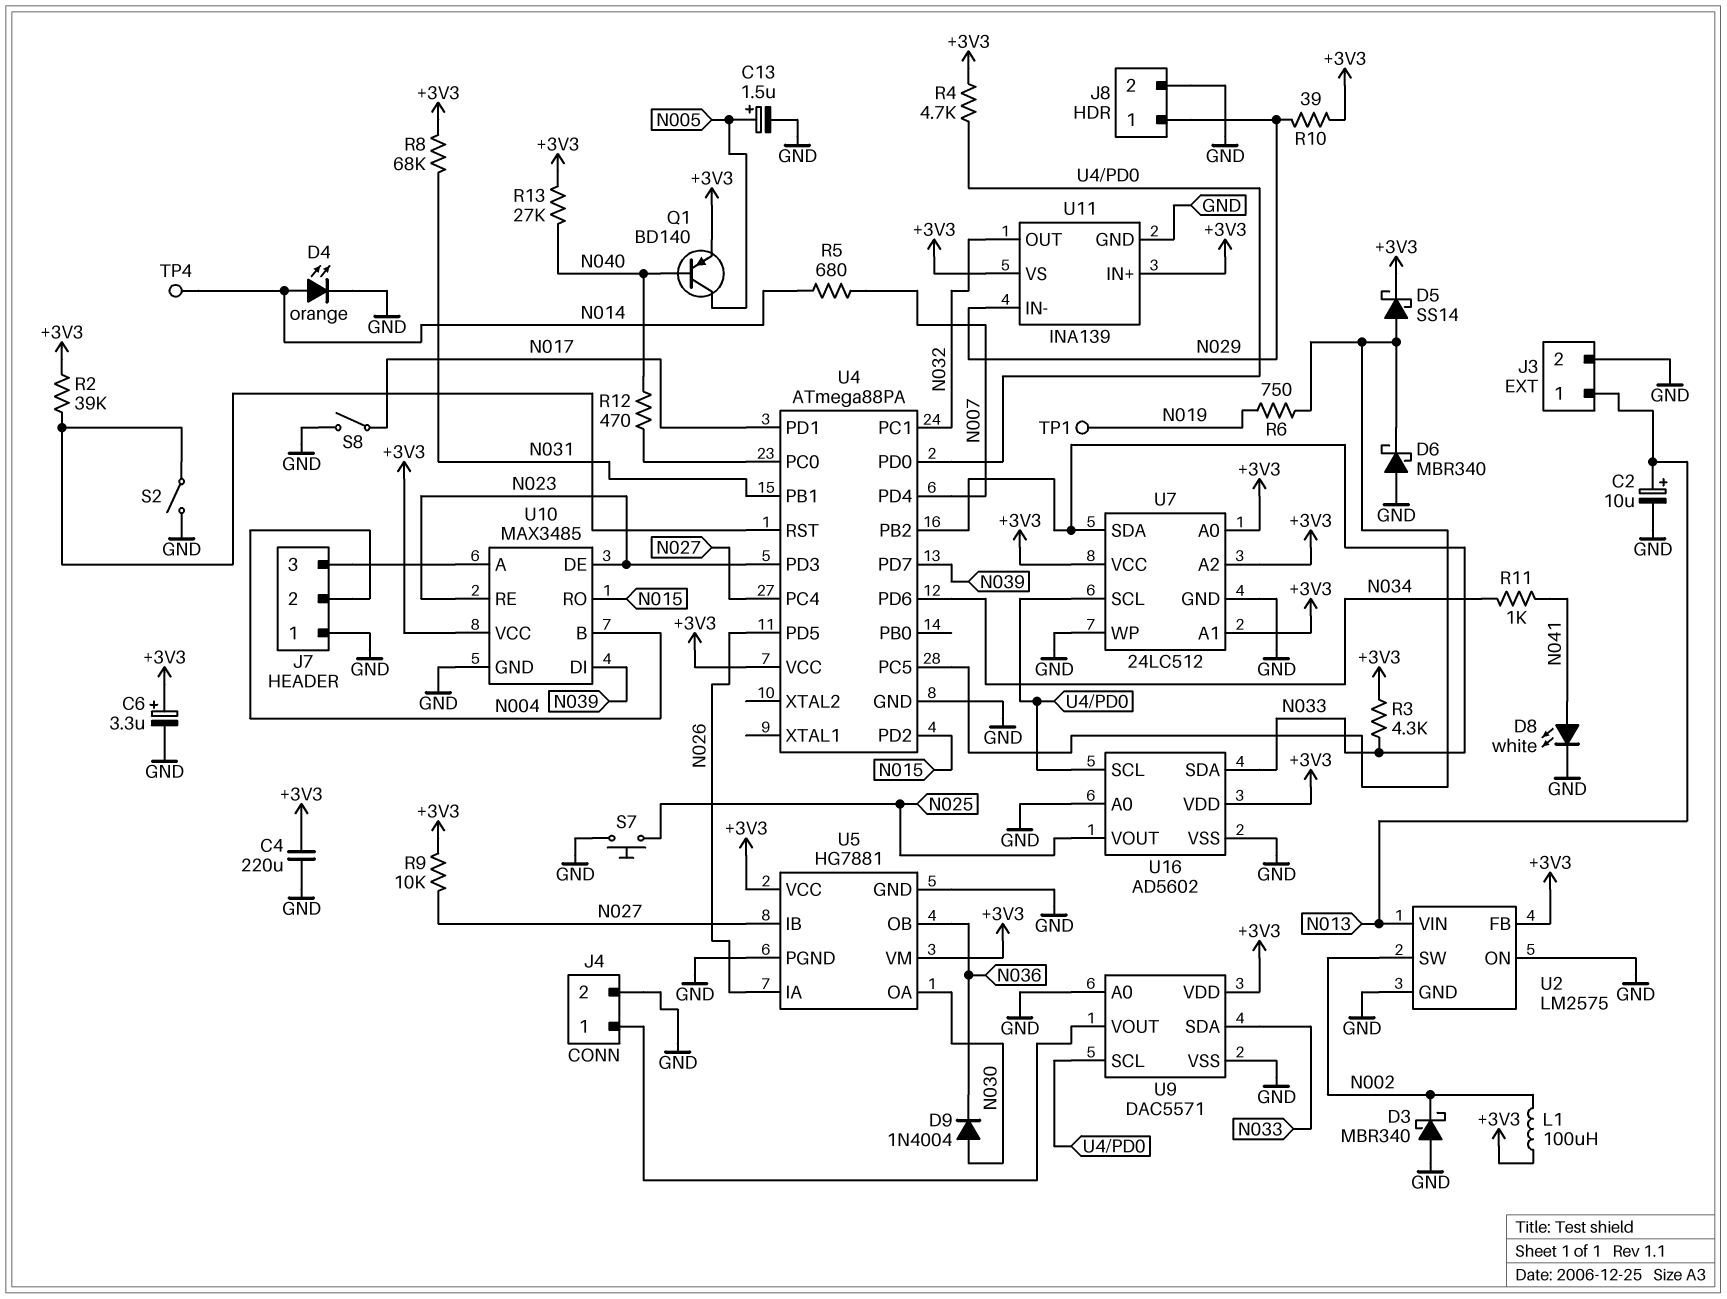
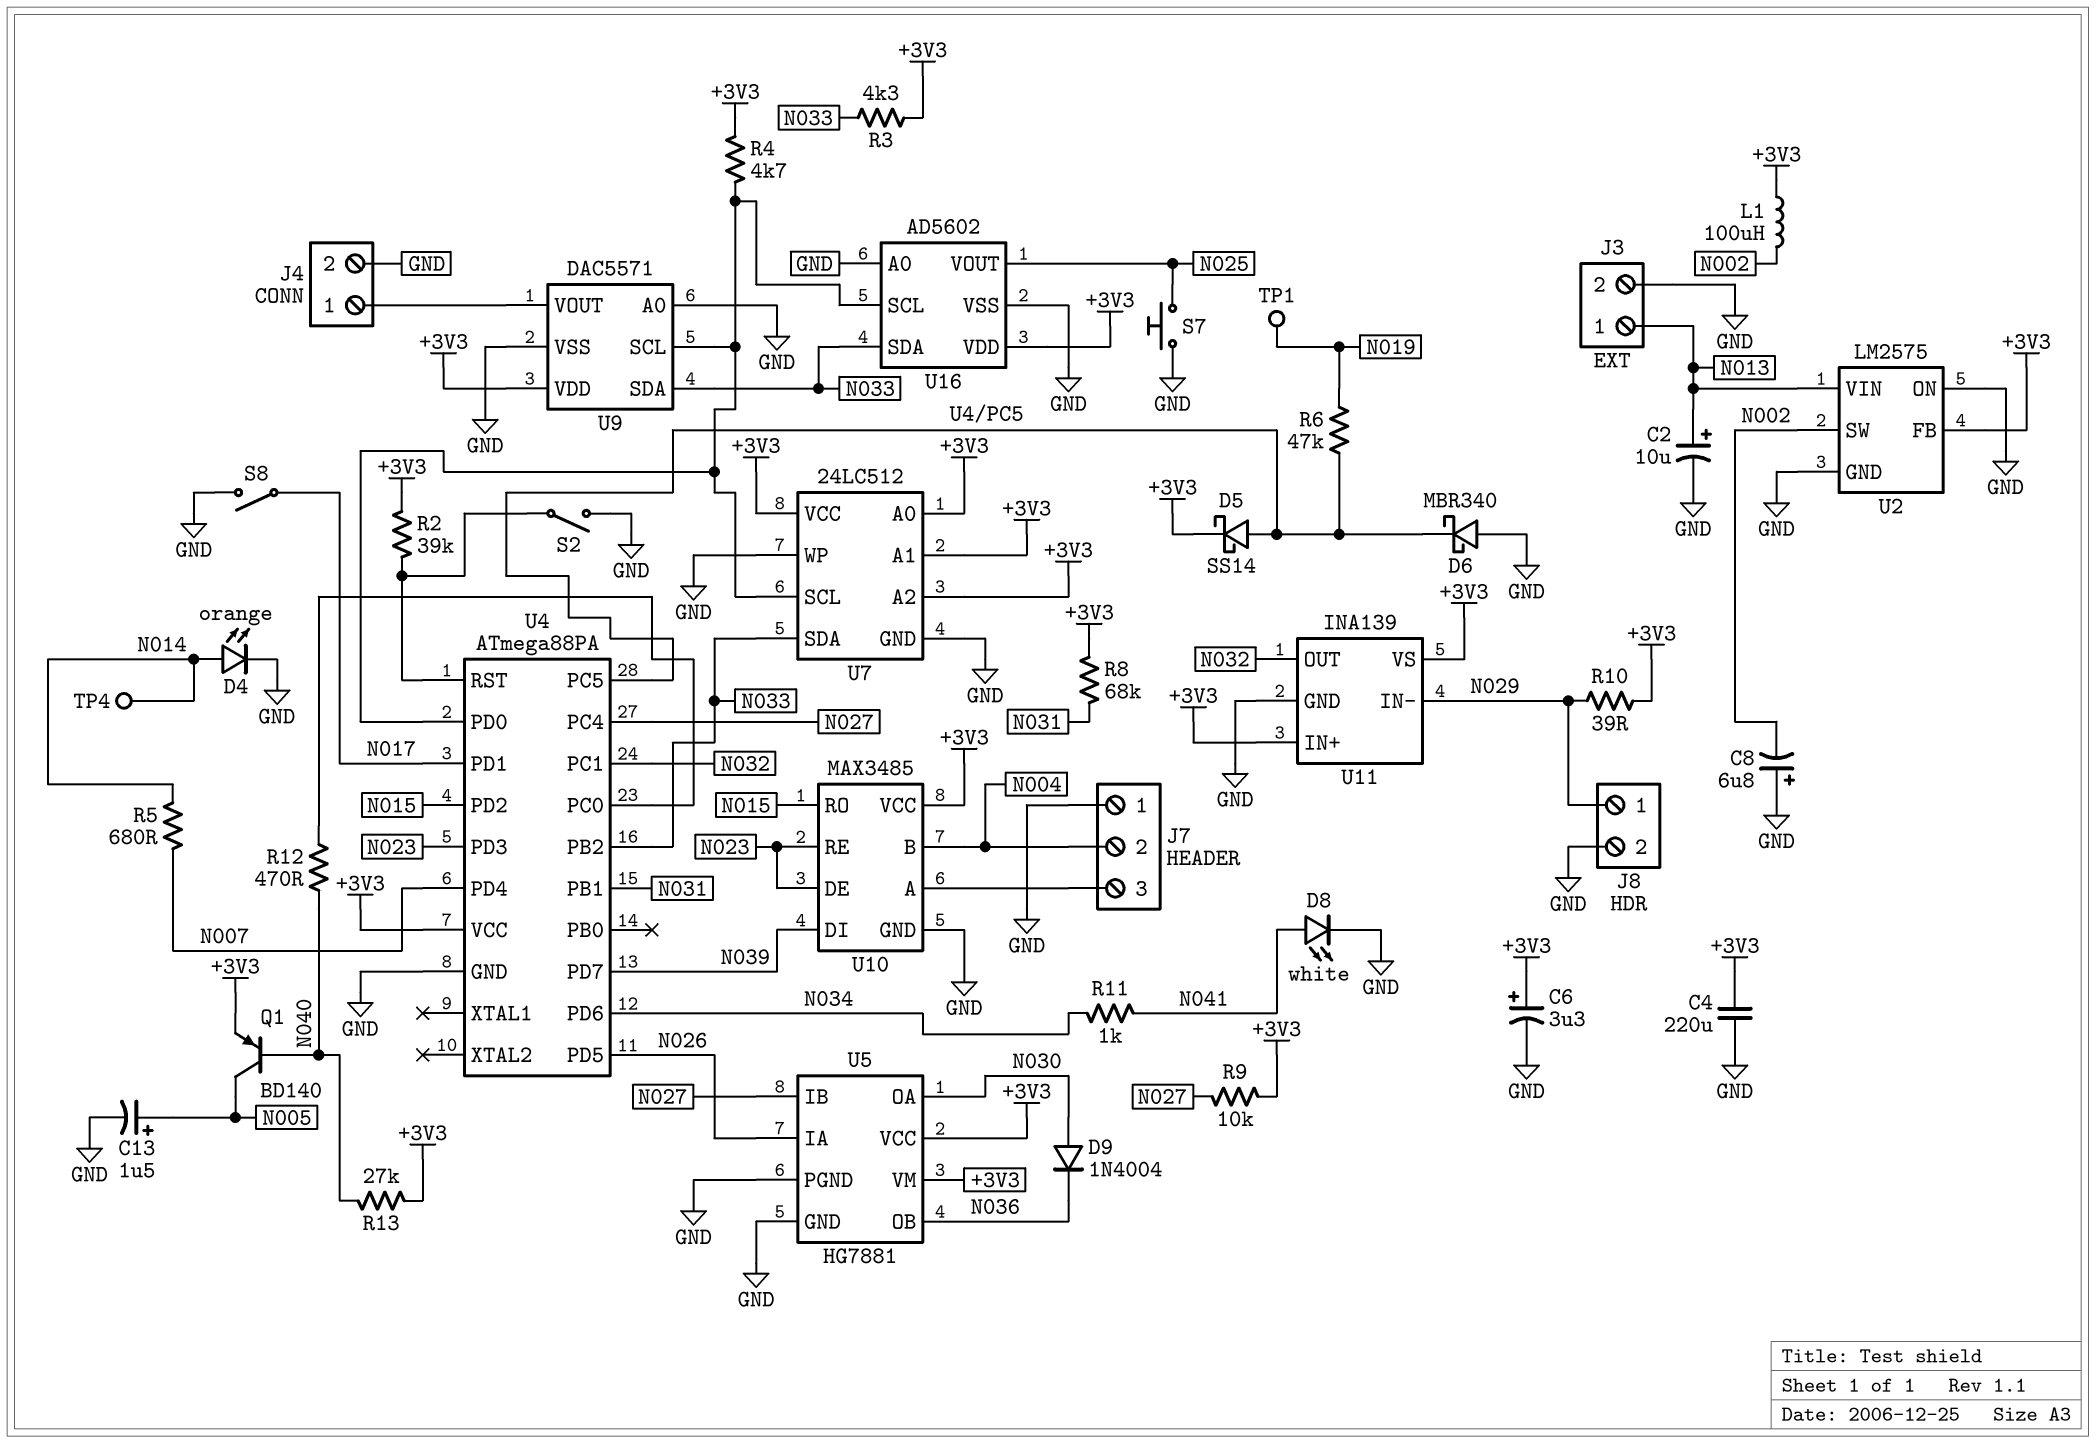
C8: none -> 6.8uF (plus GND, minus N002)
D3: schottky MBR340 (A GND, K N002) -> none
R6: 750 (N019, U4/PC5) -> 47k (N019, U4/PC5)

